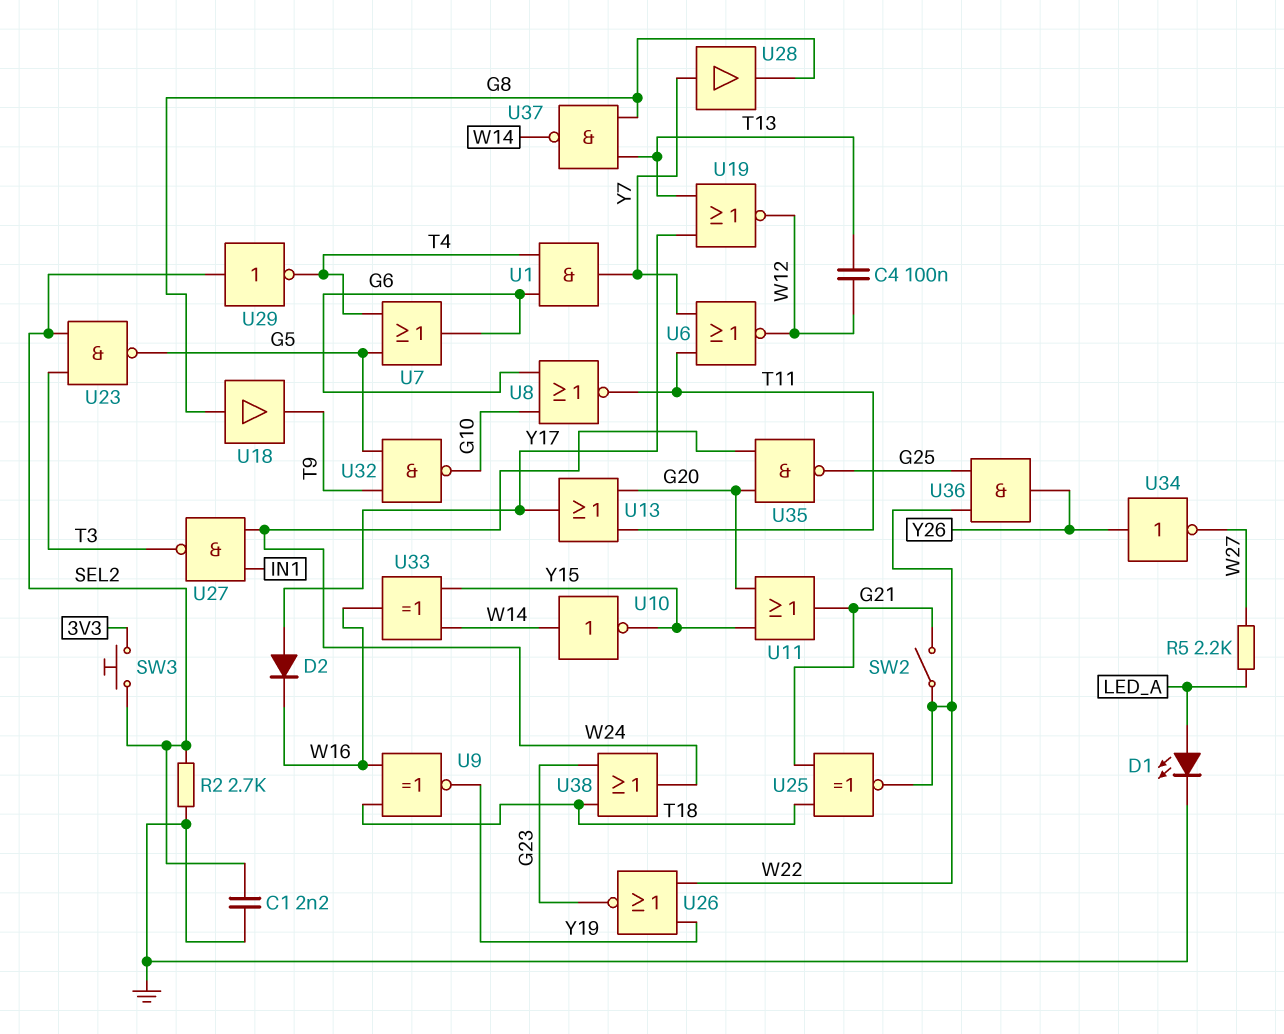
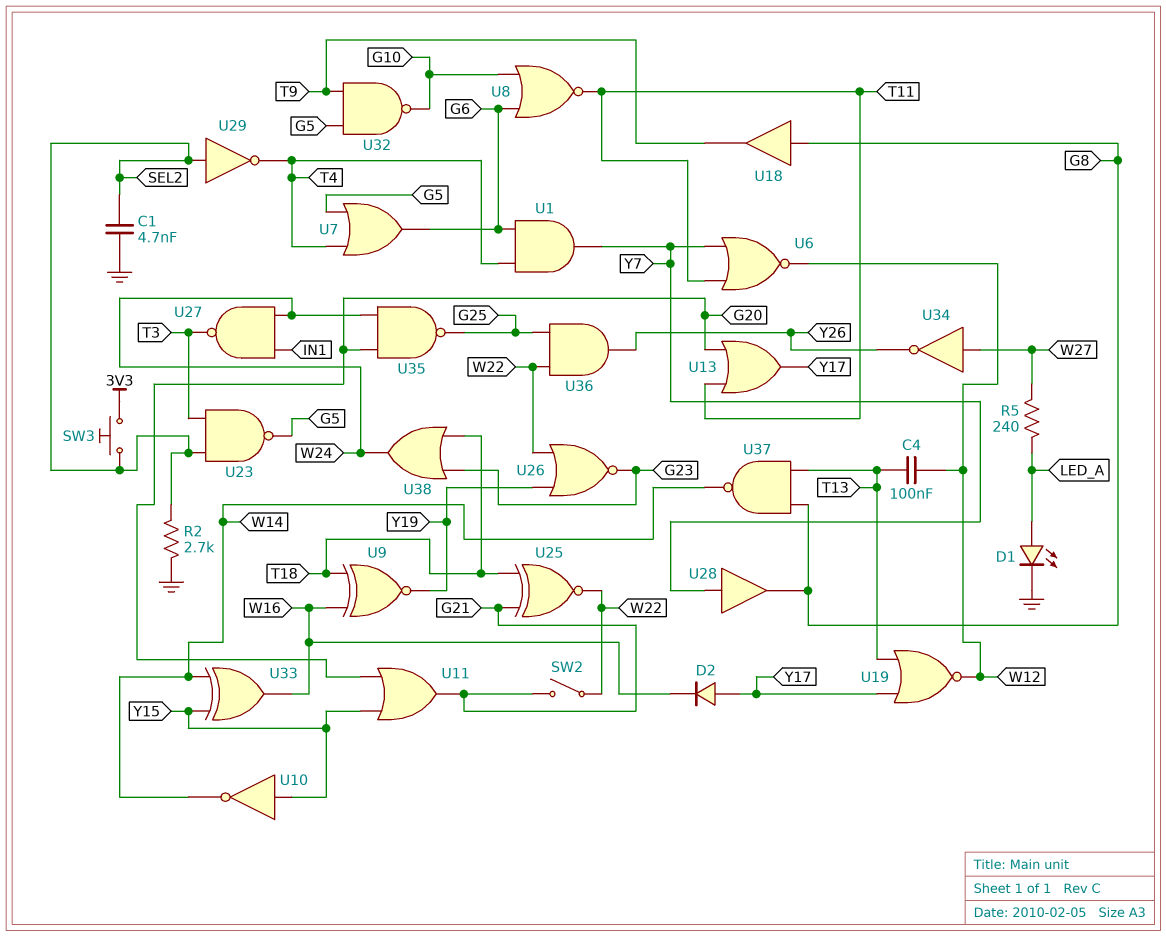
C1: 2.2nF (GND, SEL2) -> 4.7nF (GND, SEL2)
R5: 2.2k (LED_A, W27) -> 240 (LED_A, W27)
U10: NOT (in W14, out Y15) -> NOT (in Y15, out W14)
U34: NOT (in Y26, out W27) -> NOT (in W27, out Y26)

